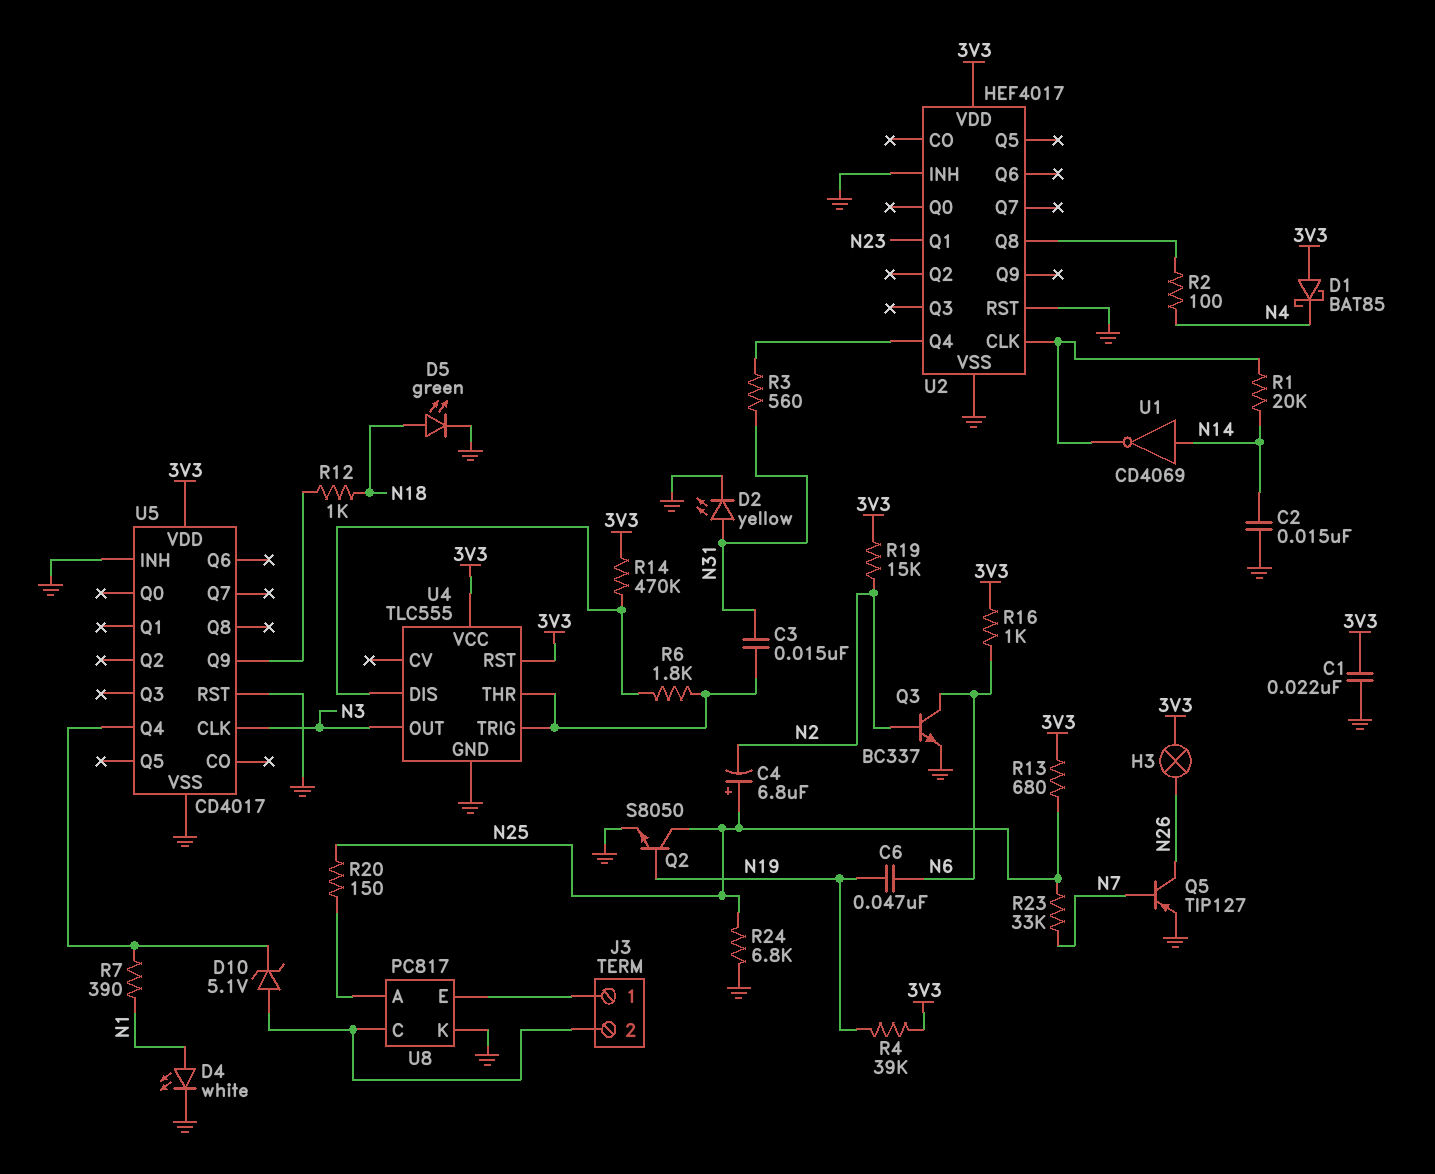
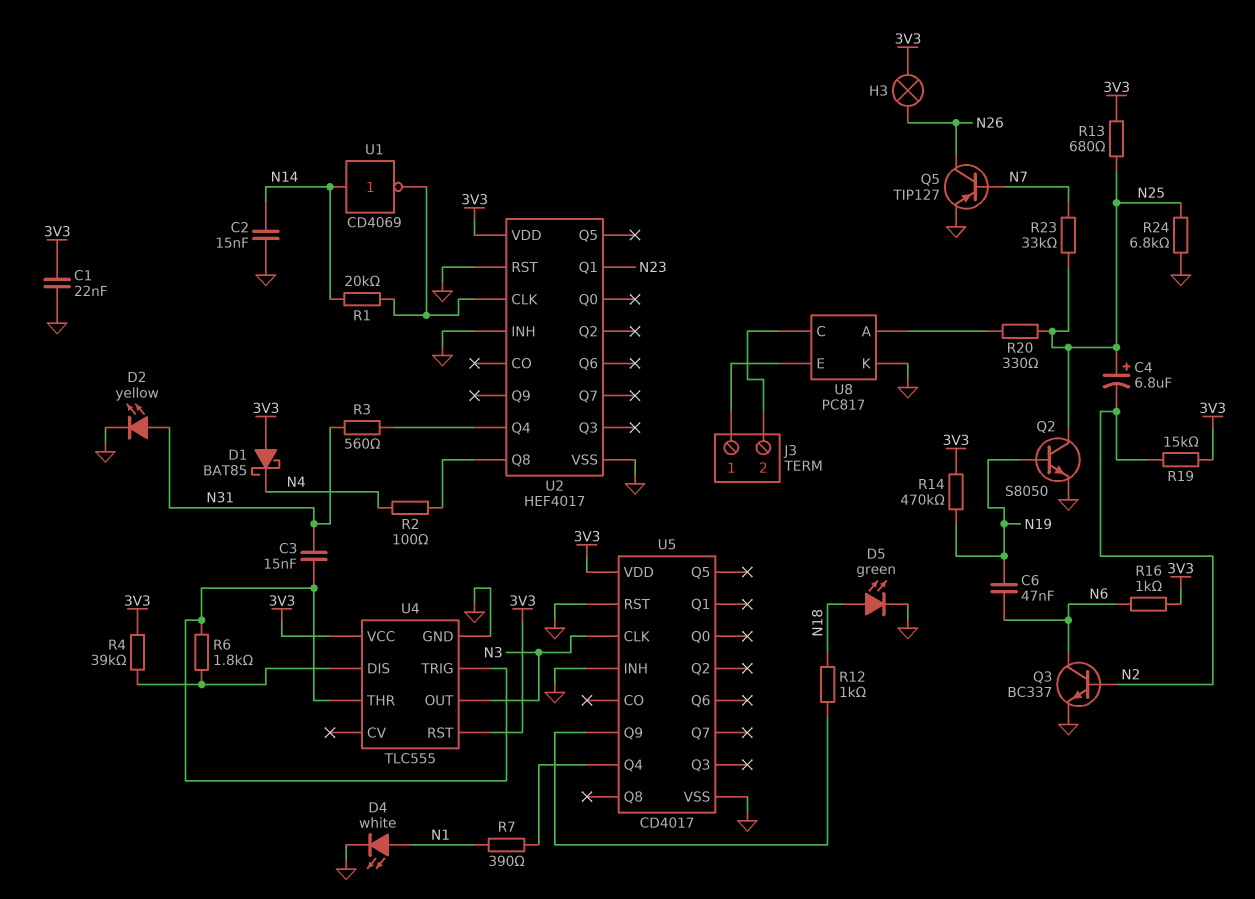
D10: zener 5.1V (A J3/2, K U5/Q4) -> none
R4: 39k (3V3, N19) -> 39k (3V3, U4/DIS)
R14: 470k (3V3, U4/DIS) -> 470k (3V3, N19)
R20: 150 (N25, U8/A) -> 330 (N25, U8/A)

